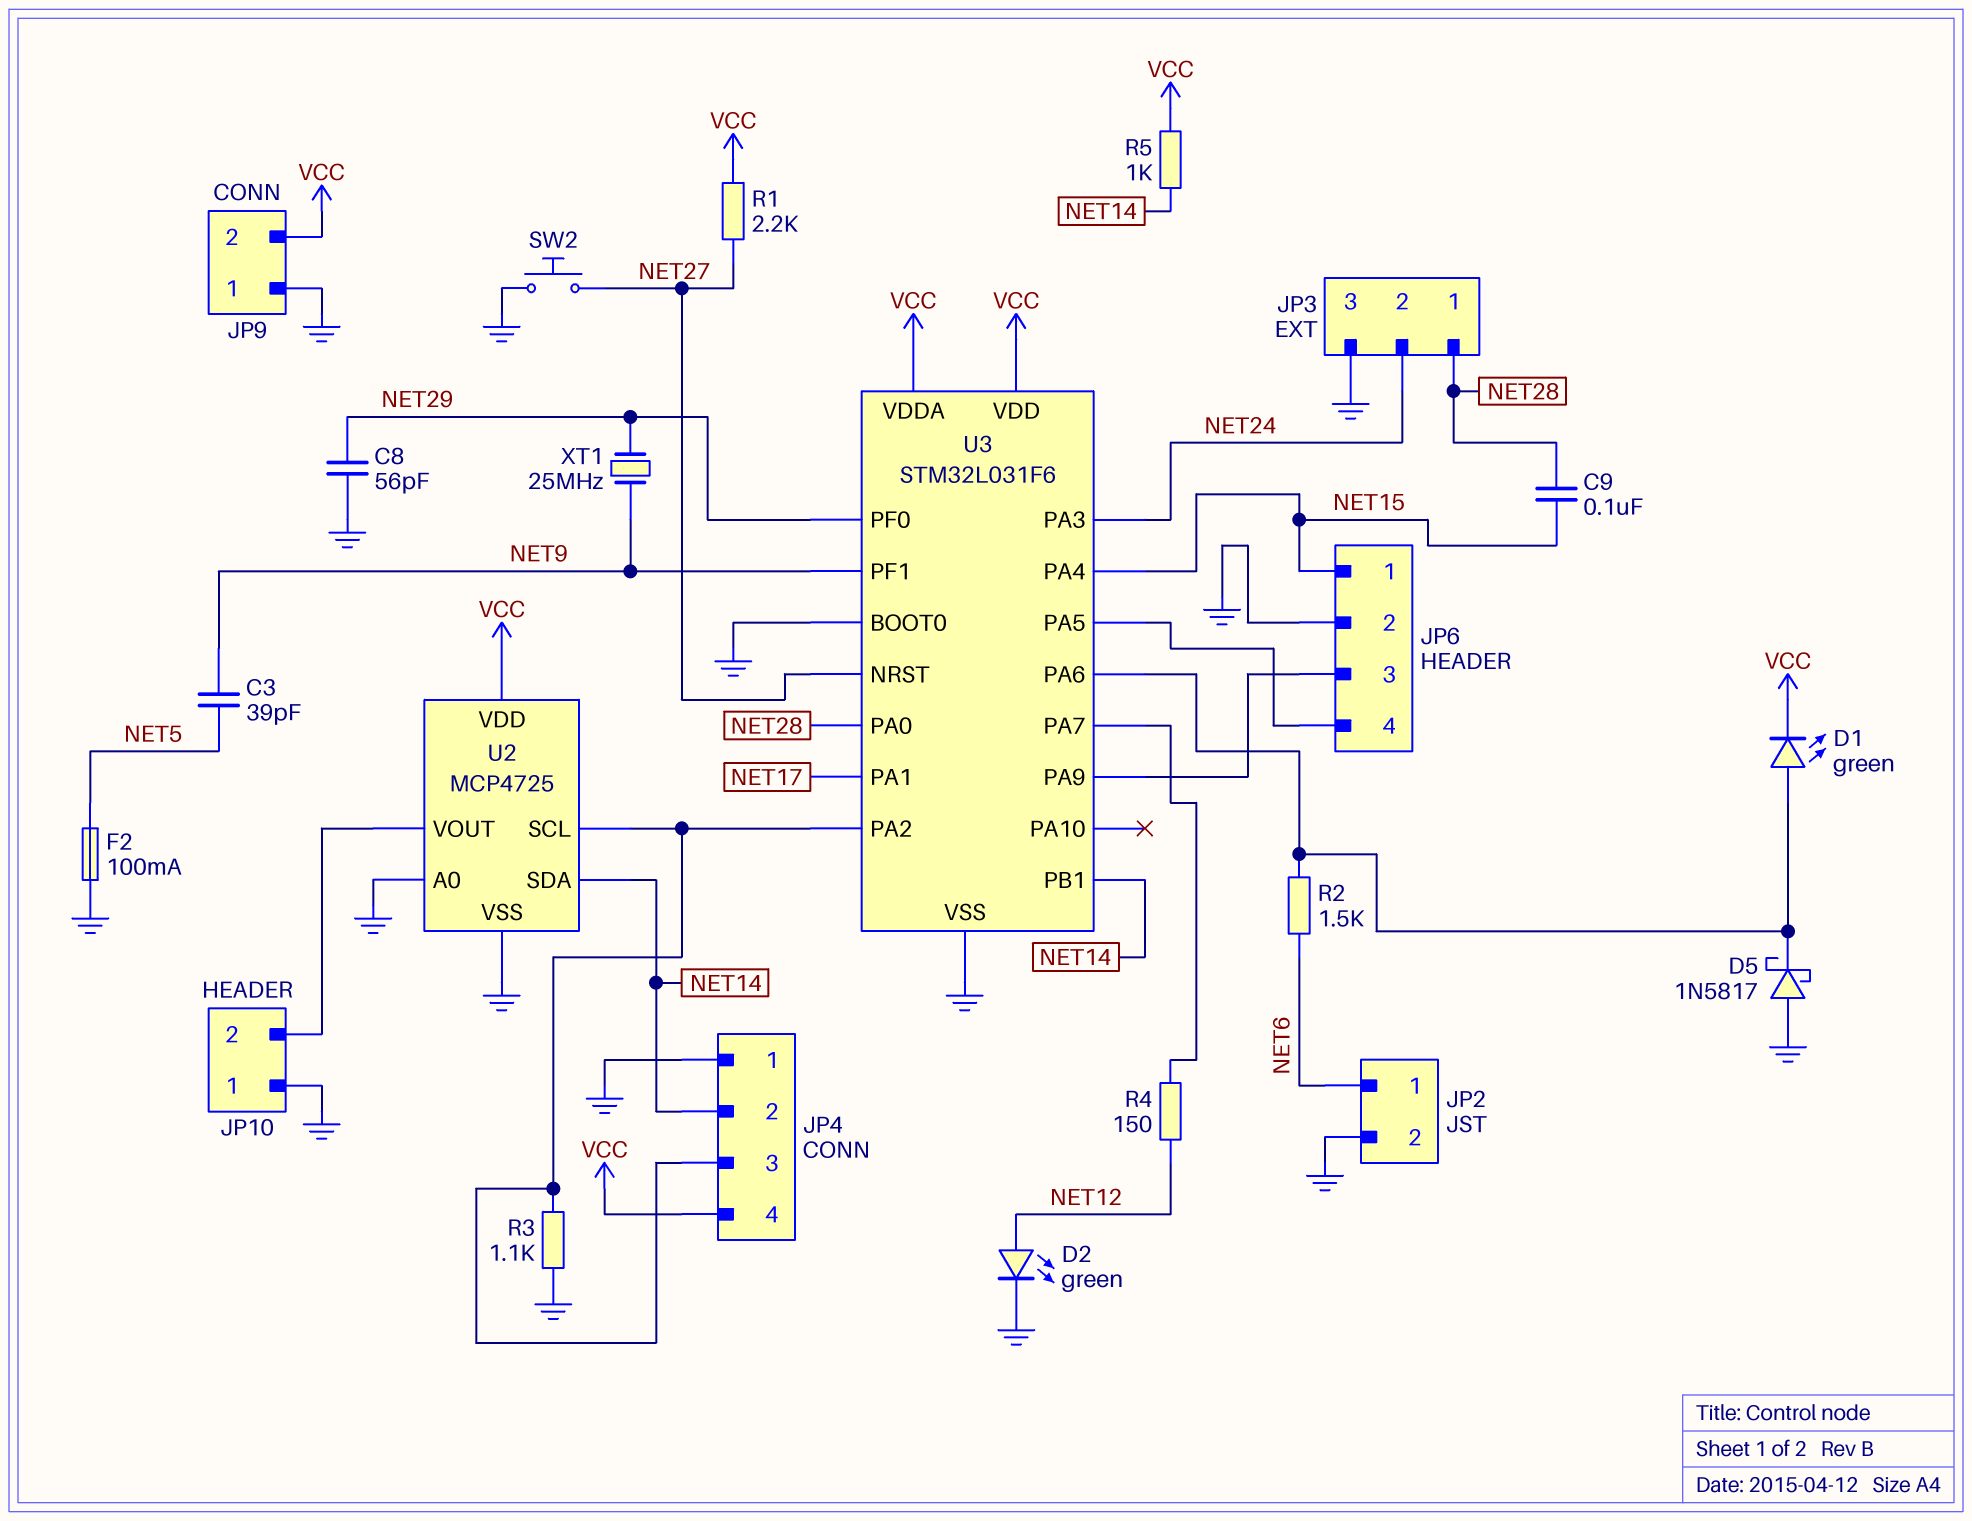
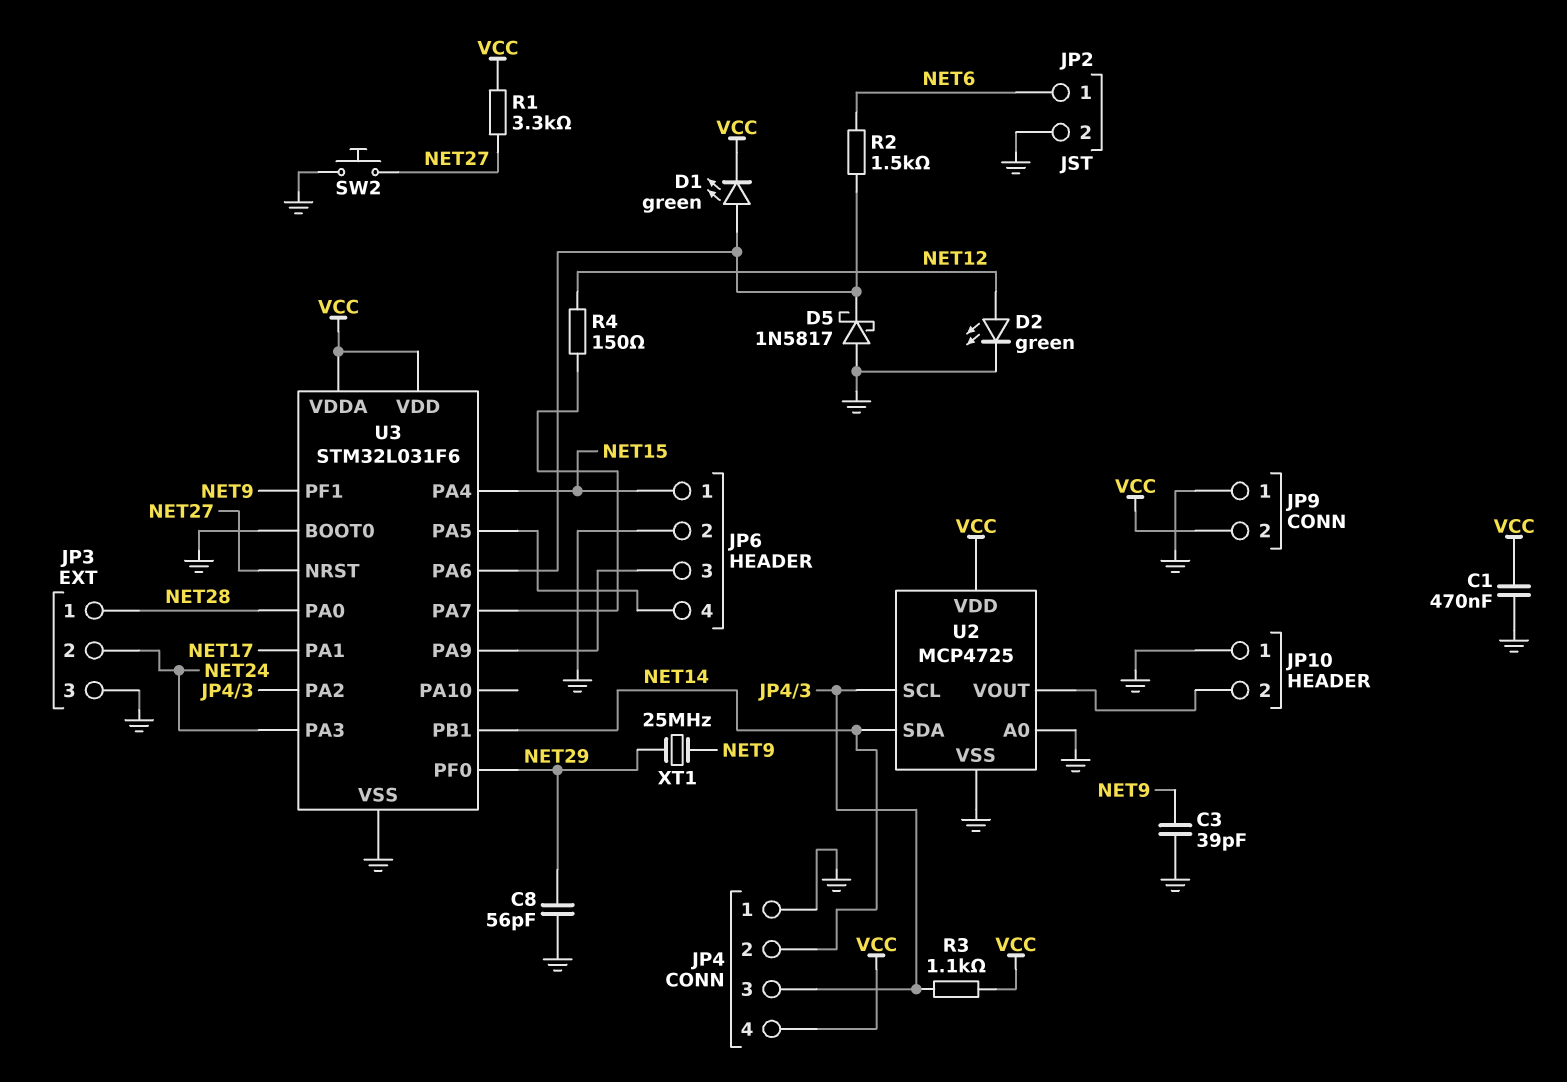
C1: none -> 470nF (GND, VCC)
C3: 39pF (NET5, NET9) -> 39pF (GND, NET9)
C9: 100nF (NET15, NET28) -> none
F2: 100mA (GND, NET5) -> none
R1: 2.2k (NET27, VCC) -> 3.3k (NET27, VCC)
R3: 1.1k (GND, JP4/3) -> 1.1k (JP4/3, VCC)
R5: 1k (NET14, VCC) -> none

